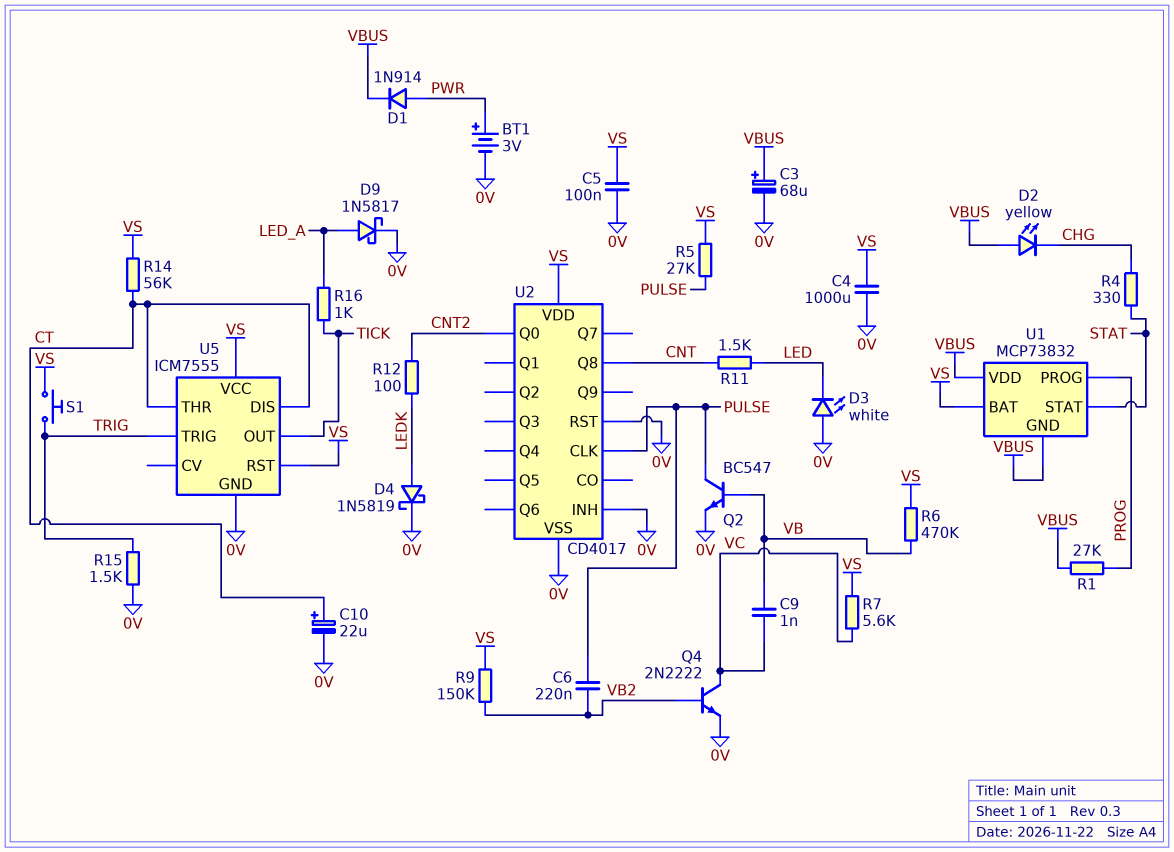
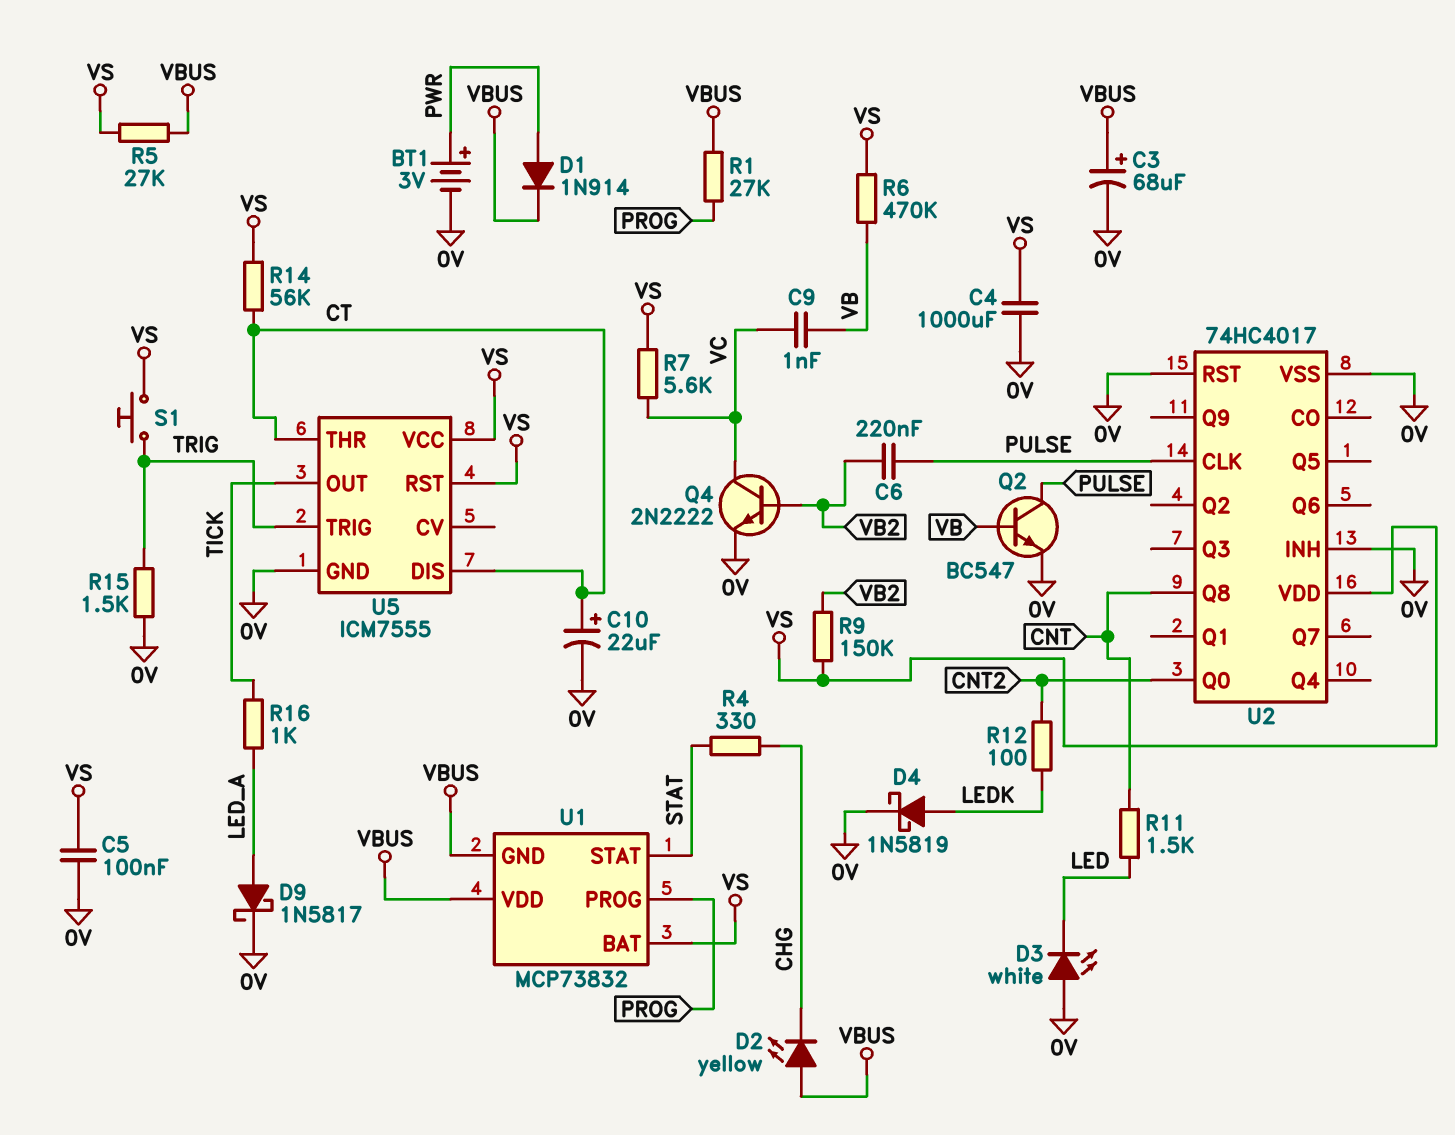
R5: 27k (PULSE, VS) -> 27k (VBUS, VS)
U2: CD4017 -> 74HC4017

